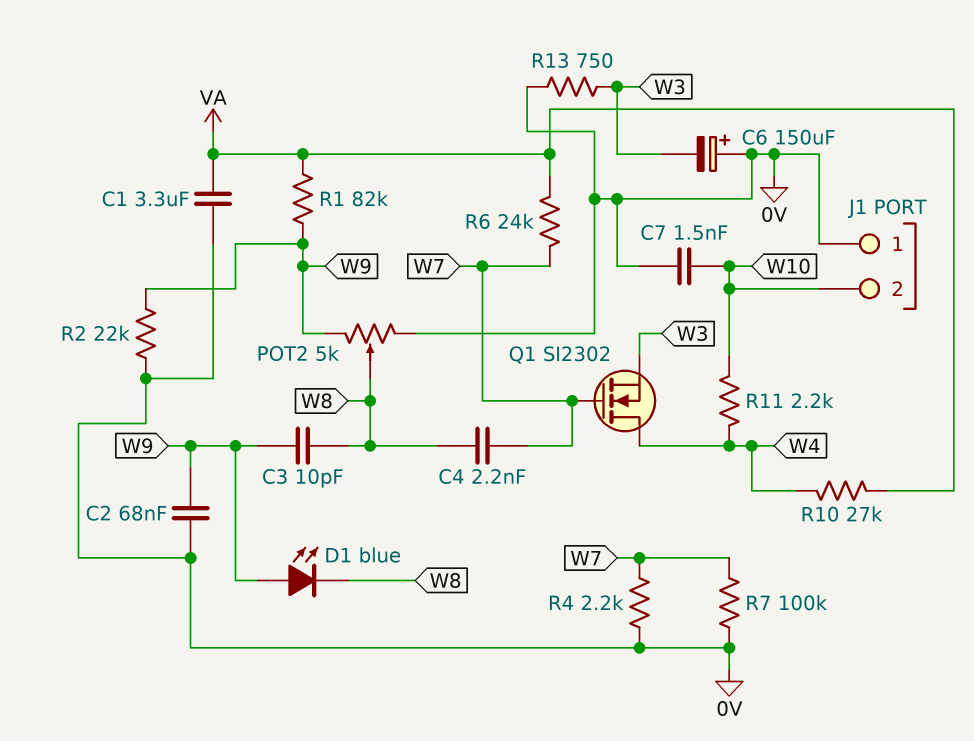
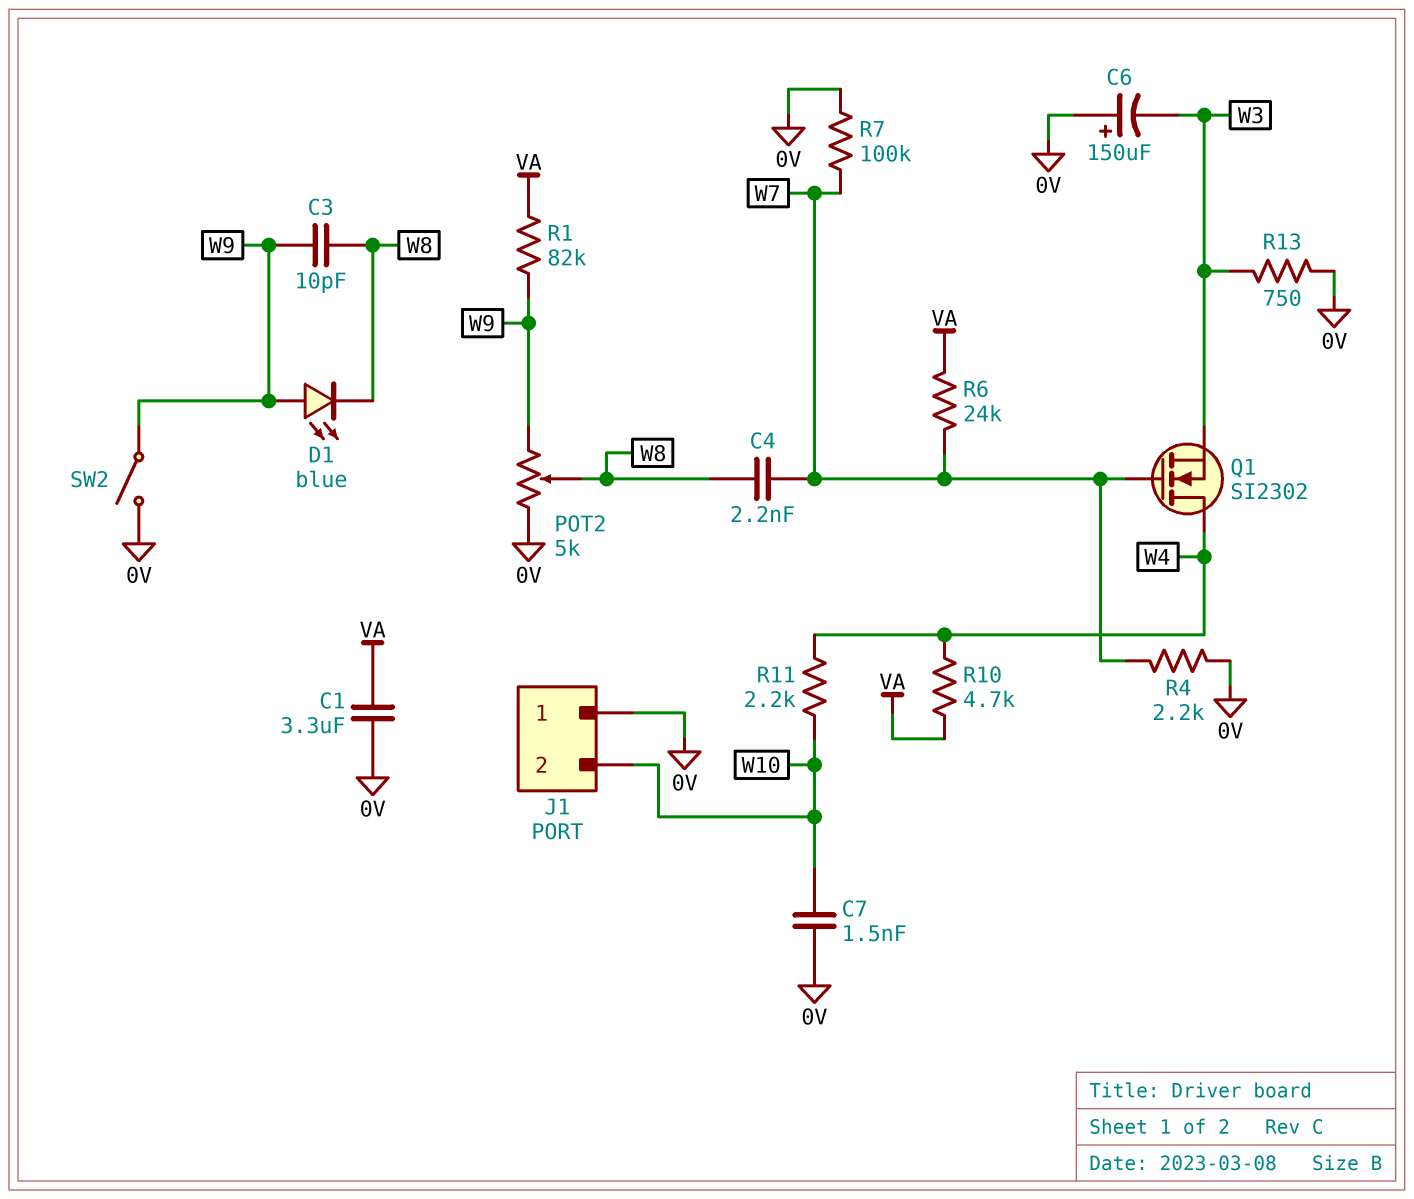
C2: 68nF (0V, W9) -> none
R2: 22k (0V, W9) -> none
R10: 27k (VA, W4) -> 4.7k (VA, W4)
SW2: none -> switch (0V, W9)

